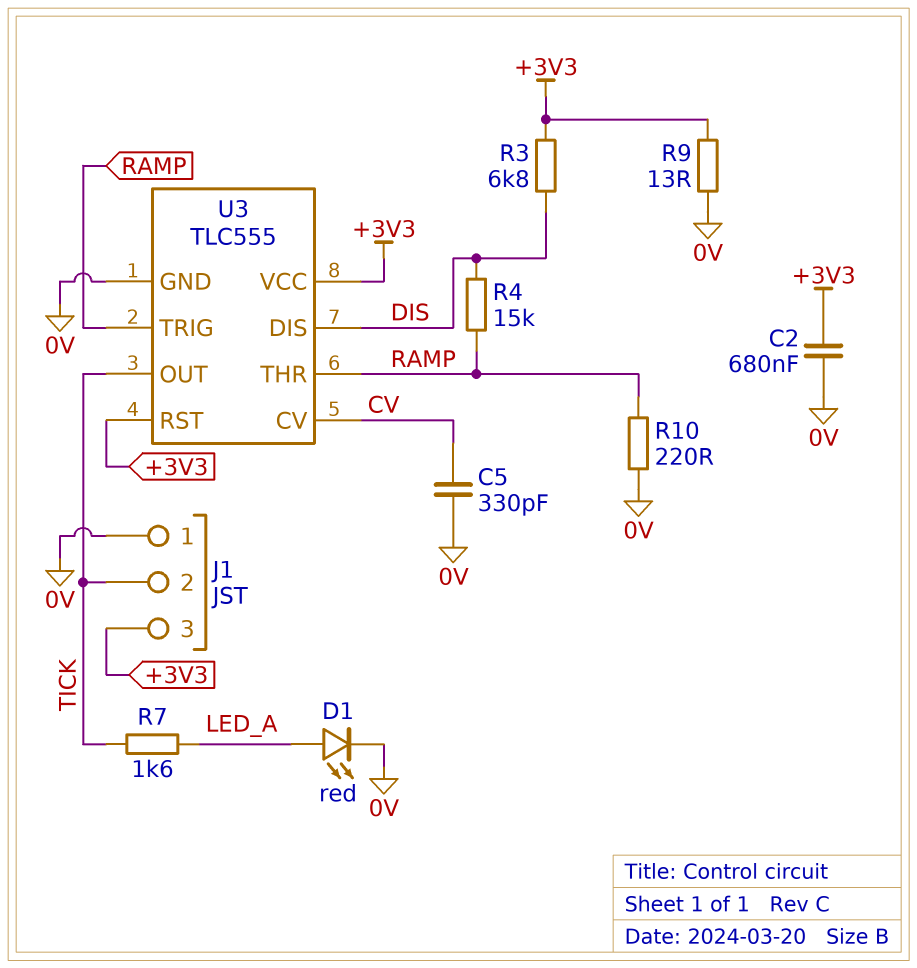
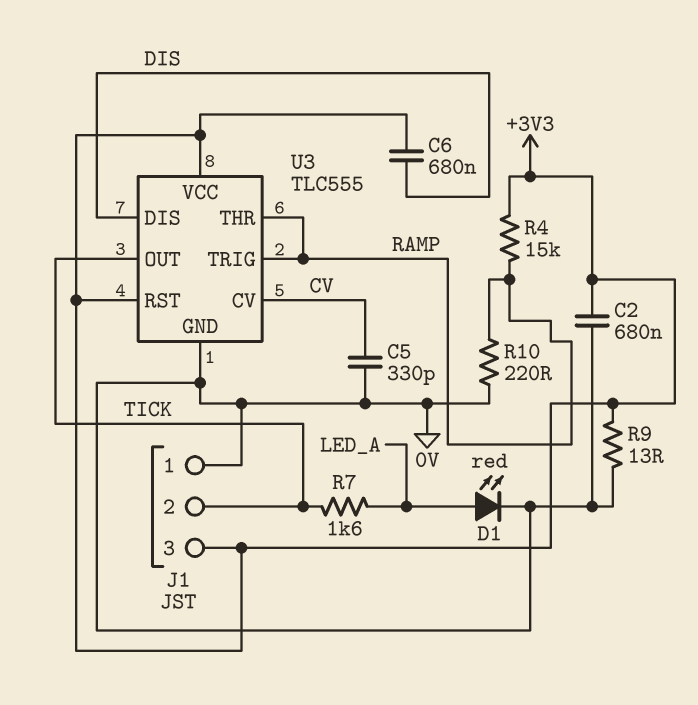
C6: none -> 680nF (+3V3, DIS)
R3: 6.8k (+3V3, DIS) -> none
R4: 15k (DIS, RAMP) -> 15k (+3V3, RAMP)

